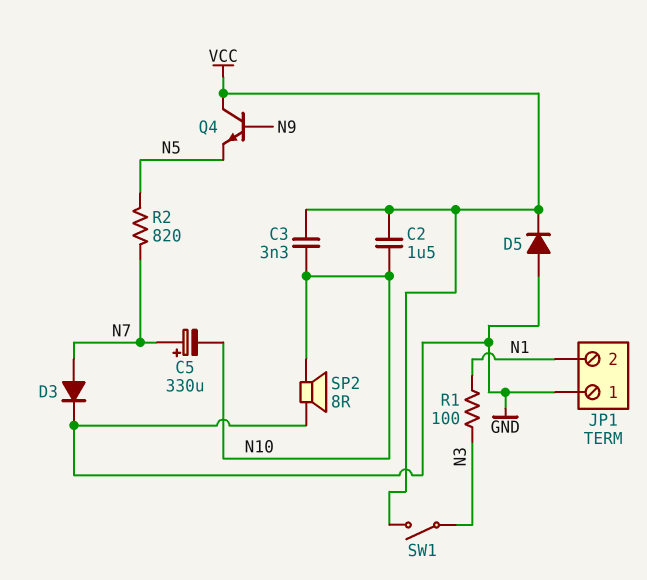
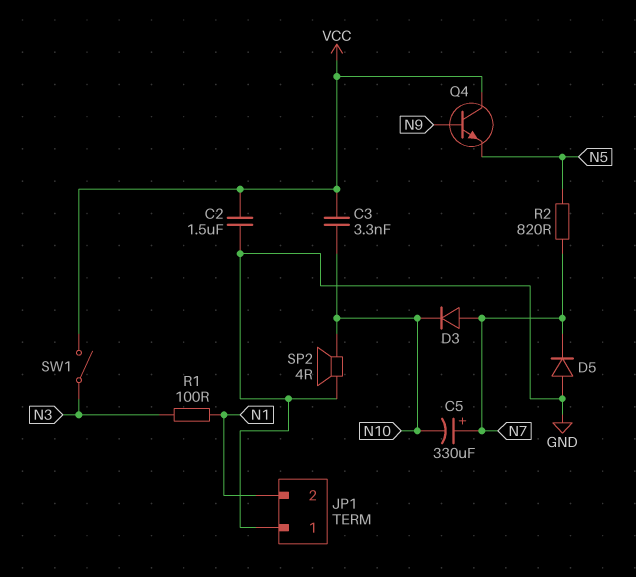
C2: 1.5uF (N10, VCC) -> 1.5uF (GND, VCC)
D3: diode (A N7, K GND) -> diode (A N7, K N10)
D5: diode (A GND, K VCC) -> diode (A GND, K N7)
SP2: speaker 8R (GND, N10) -> speaker 4R (GND, N10)

